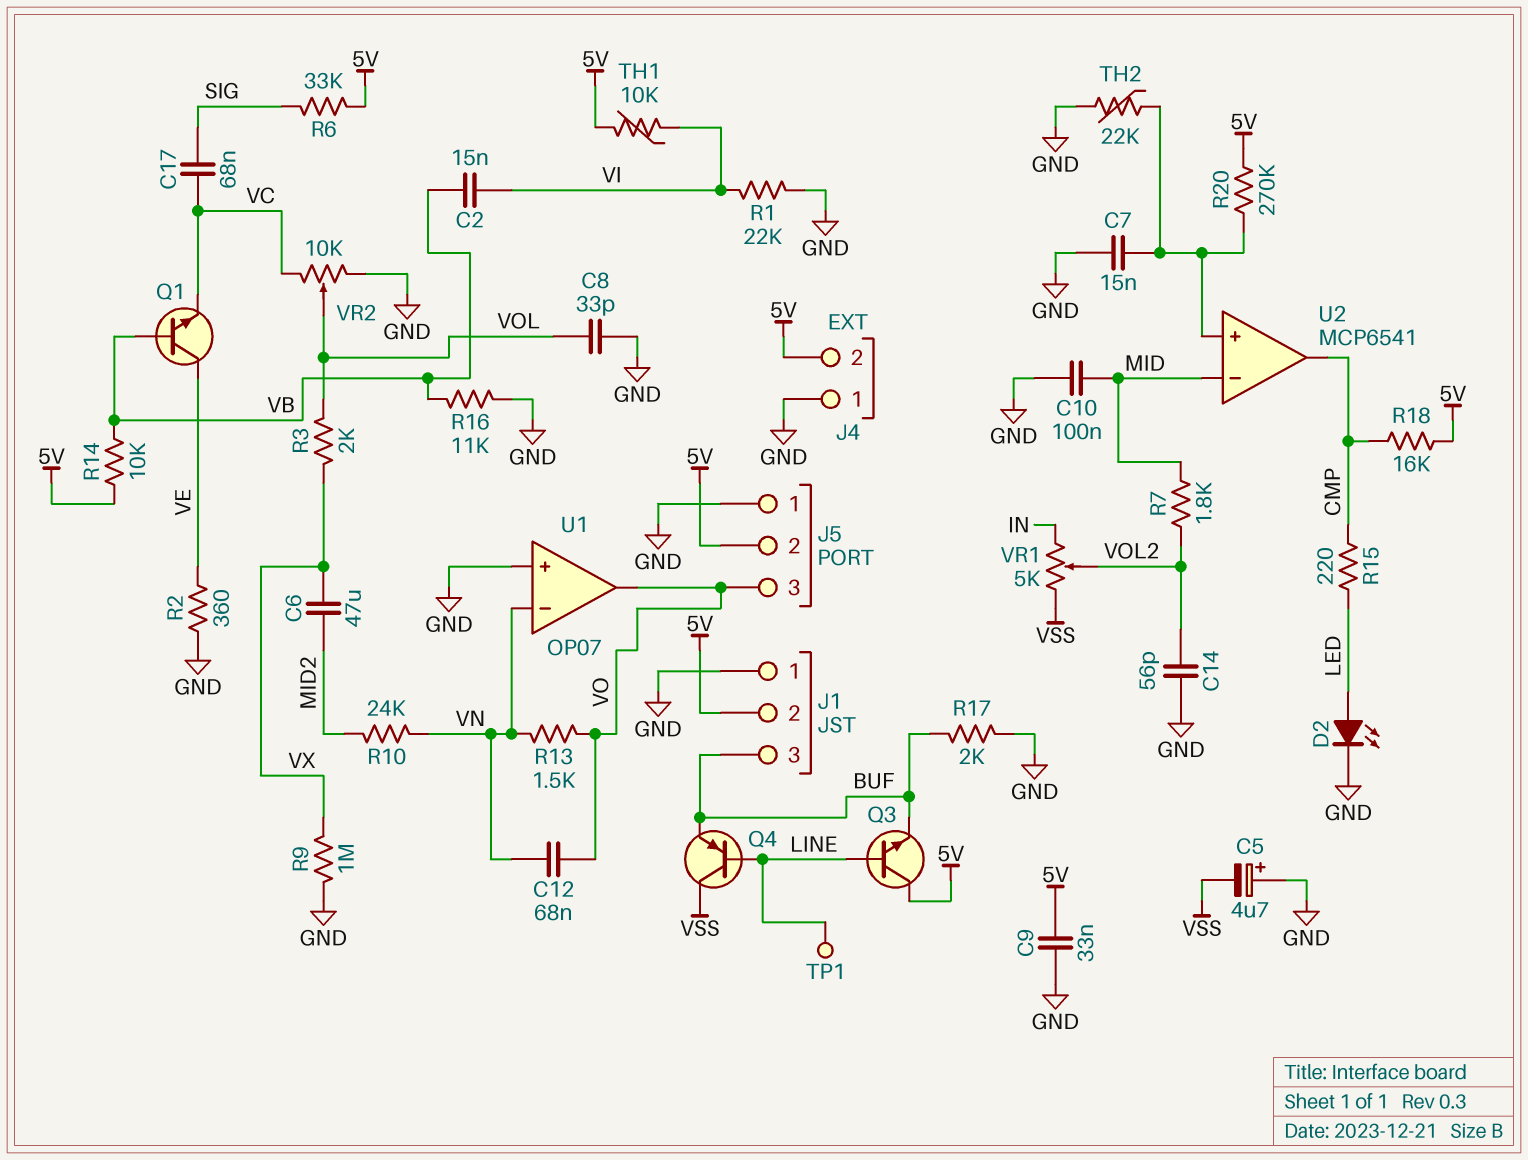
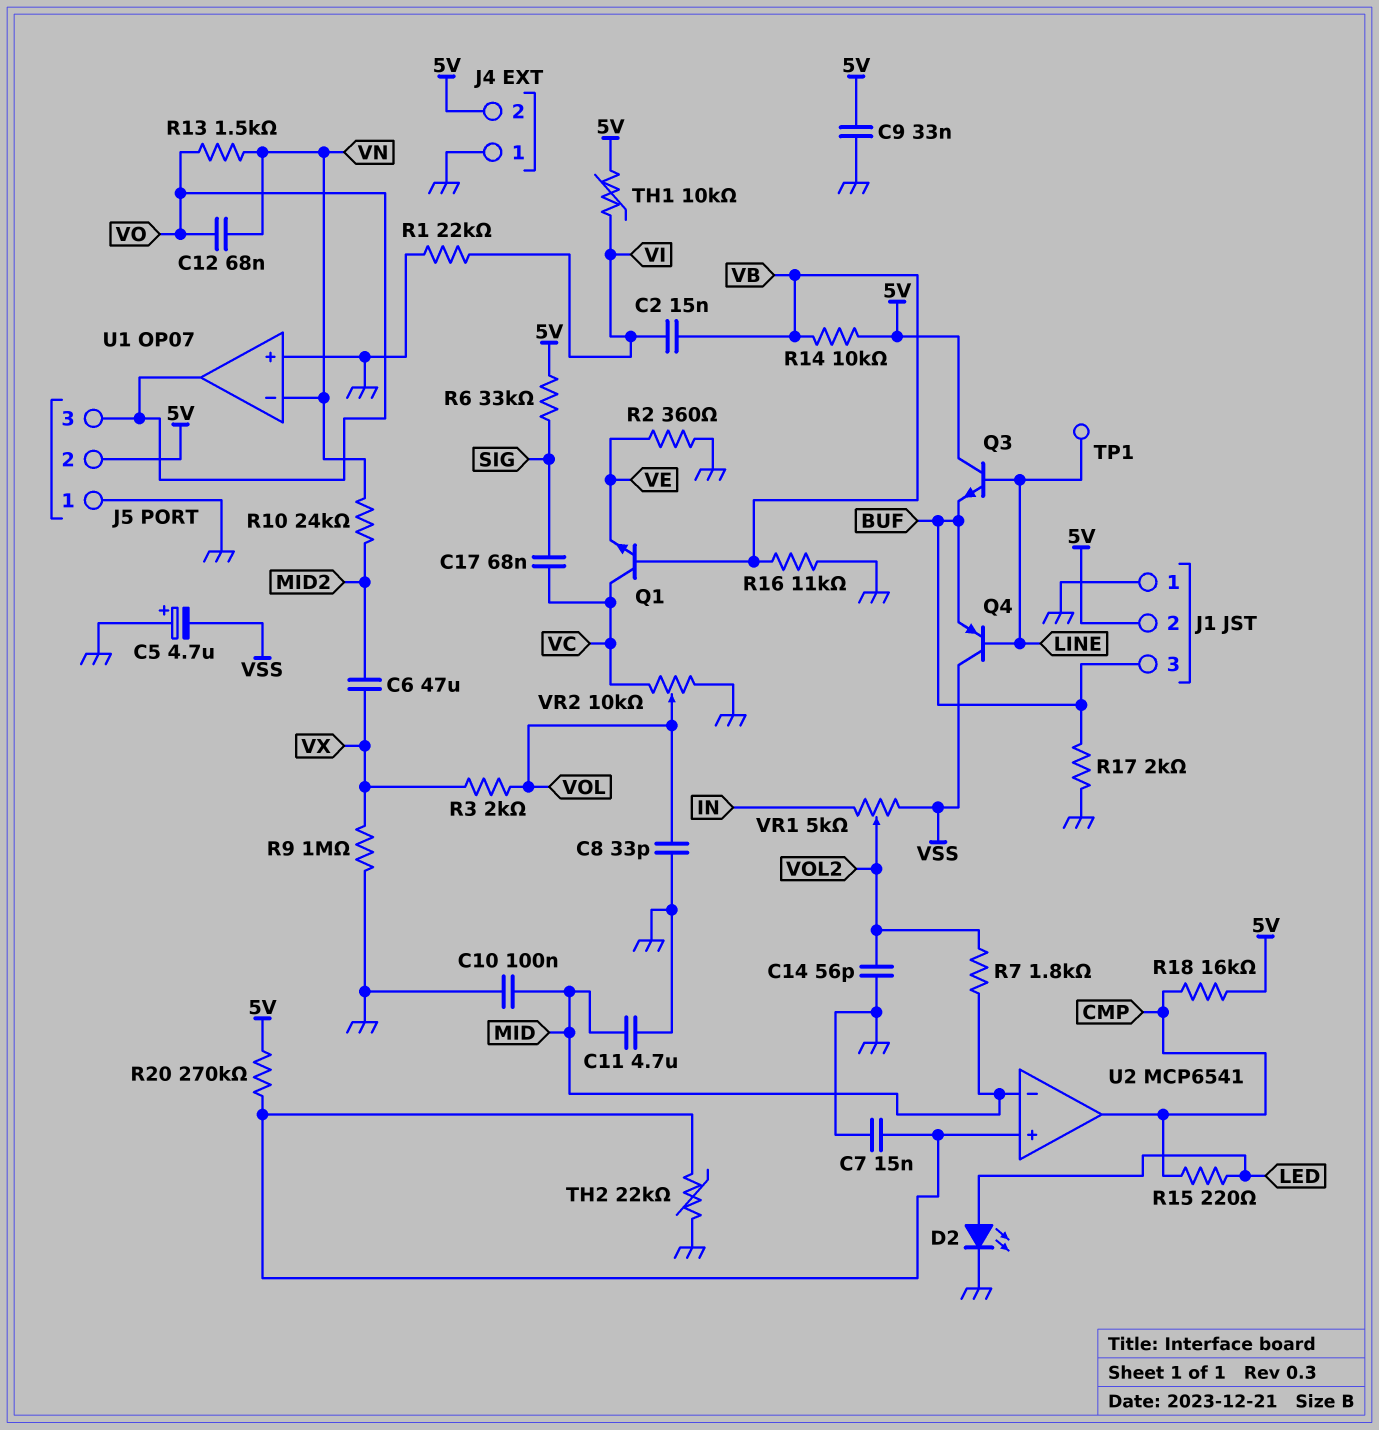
C11: none -> 4.7uF (GND, MID)
Q1: NPN (B VB, C VE, E VC) -> NPN (B VB, C VC, E VE)

